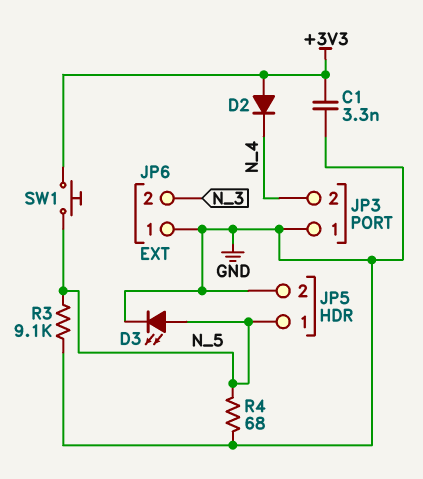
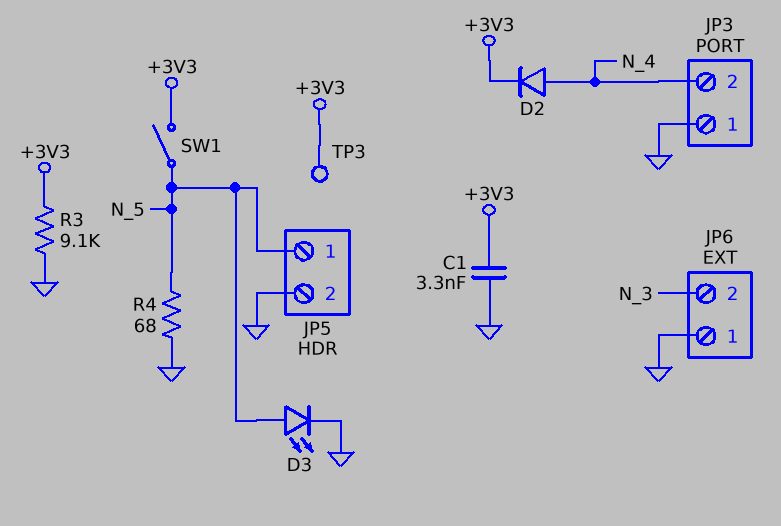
D2: diode (A +3V3, K N_4) -> diode (A N_4, K +3V3)
R3: 9.1k (GND, N_5) -> 9.1k (+3V3, GND)
SW1: button (+3V3, N_5) -> switch (+3V3, N_5)
TP3: none -> test point (+3V3)

